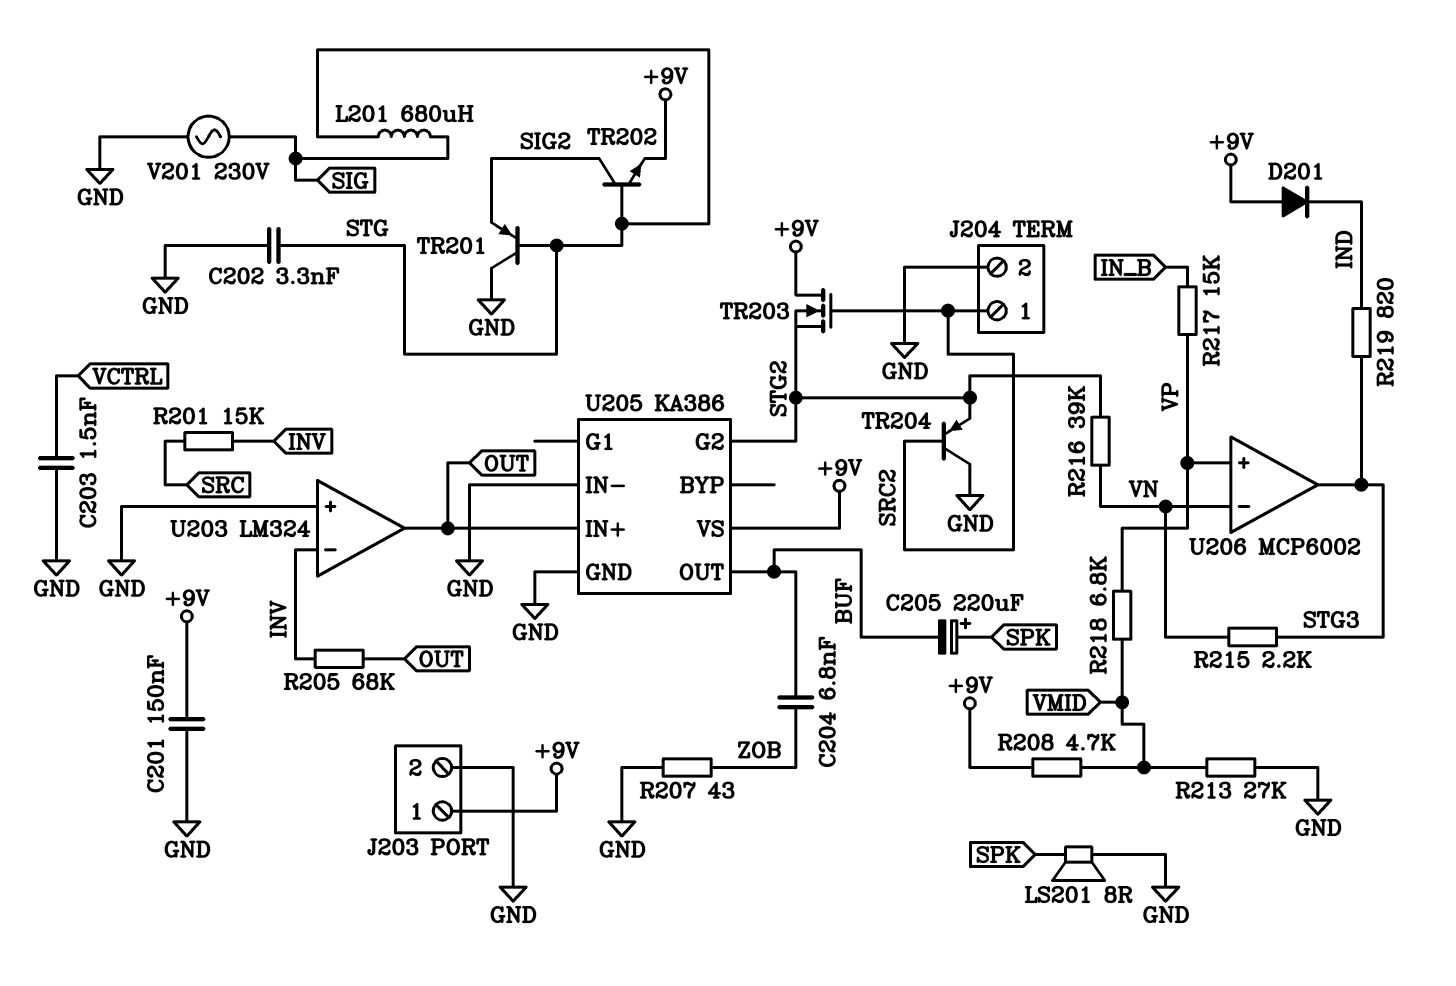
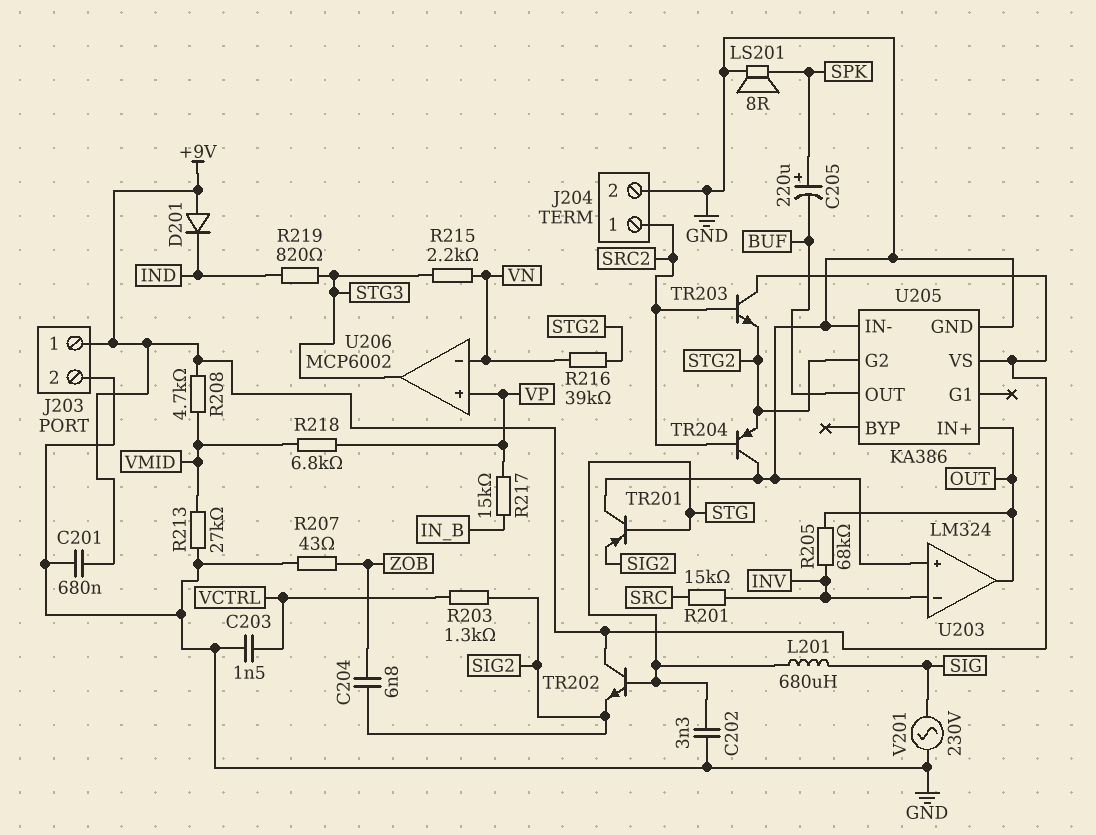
C201: 150nF (+9V, GND) -> 680nF (+9V, GND)
C204: 6.8nF (BUF, ZOB) -> 6.8nF (SIG2, ZOB)
R203: none -> 1.3k (SIG2, VCTRL)
TR202: NPN (B STG, C SIG2, E +9V) -> NPN (B STG, C +9V, E SIG2)
TR203: NMOS (G SRC2, D +9V, S STG2) -> NPN (B SRC2, C +9V, E STG2)

